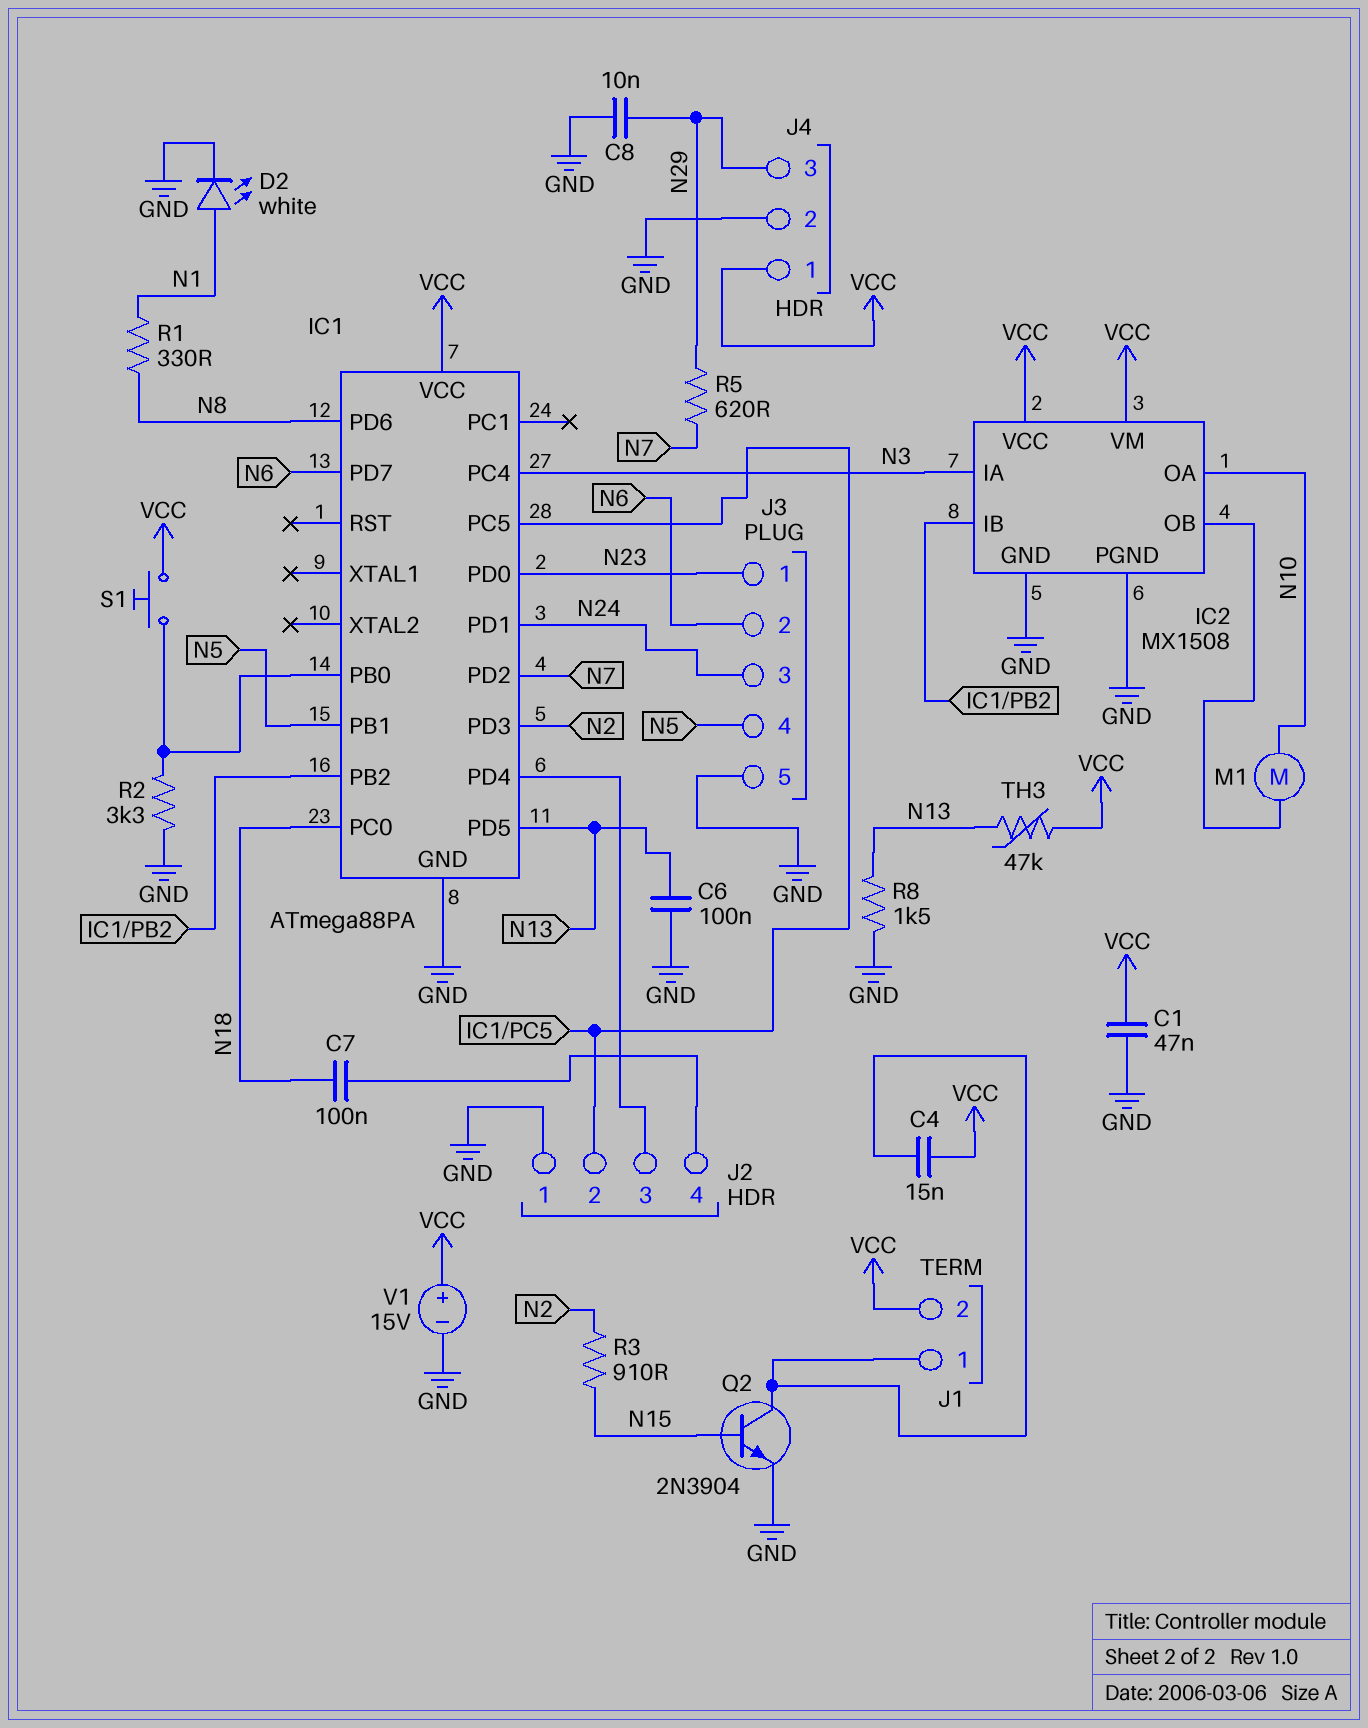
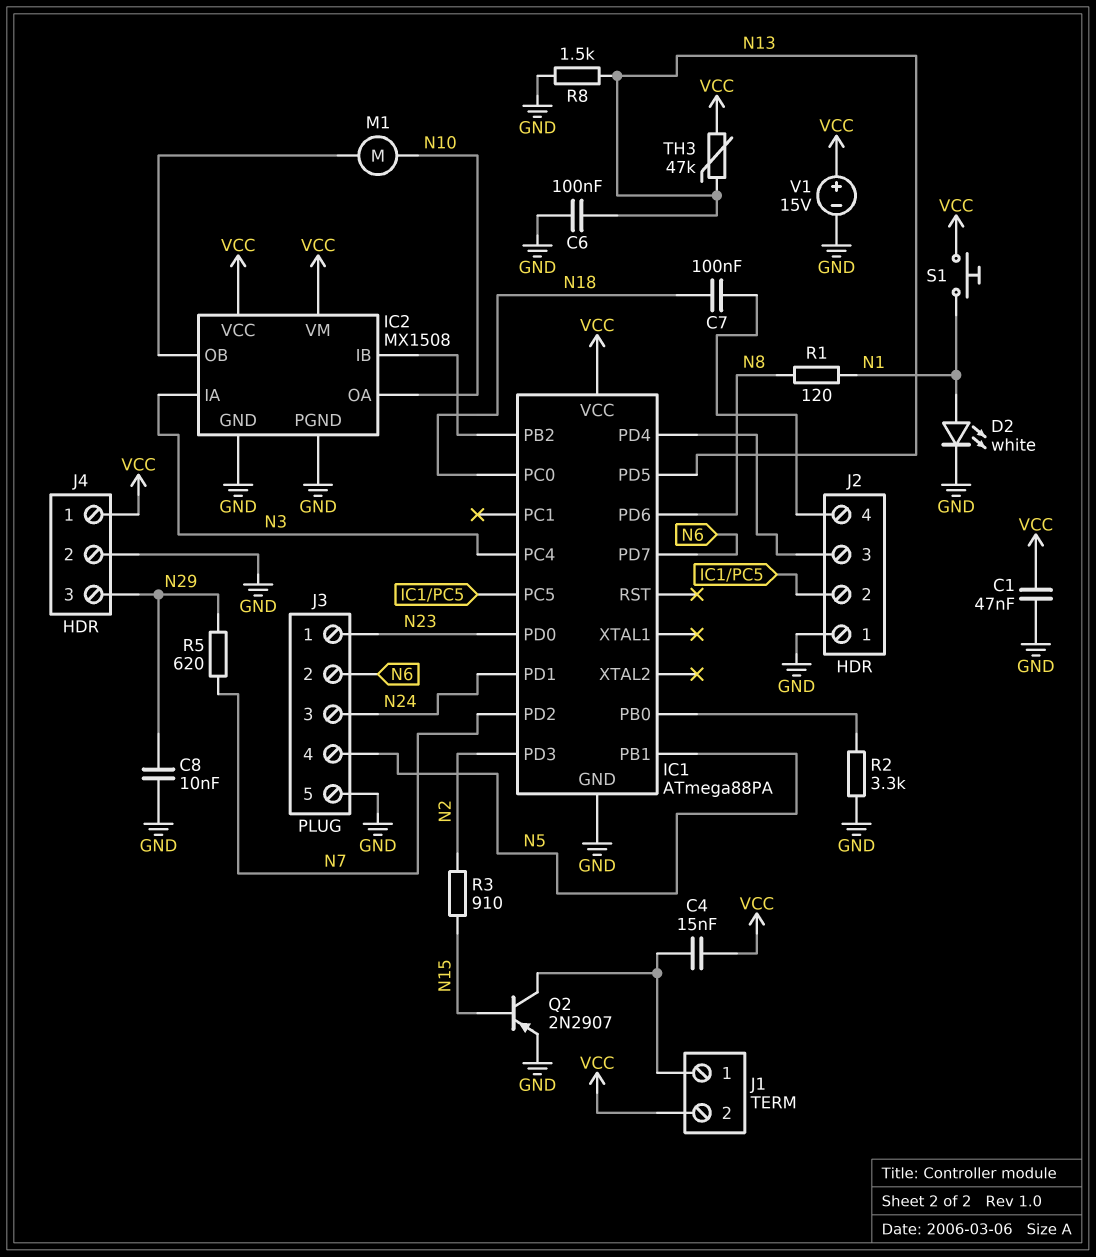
Q2: NPN 2N3904 (B N15, C J1/1, E GND) -> PNP 2N2907 (B N15, C J1/1, E GND)
R1: 330 (N1, N8) -> 120 (N1, N8)
S1: button (IC1/PB0, VCC) -> button (N1, VCC)

